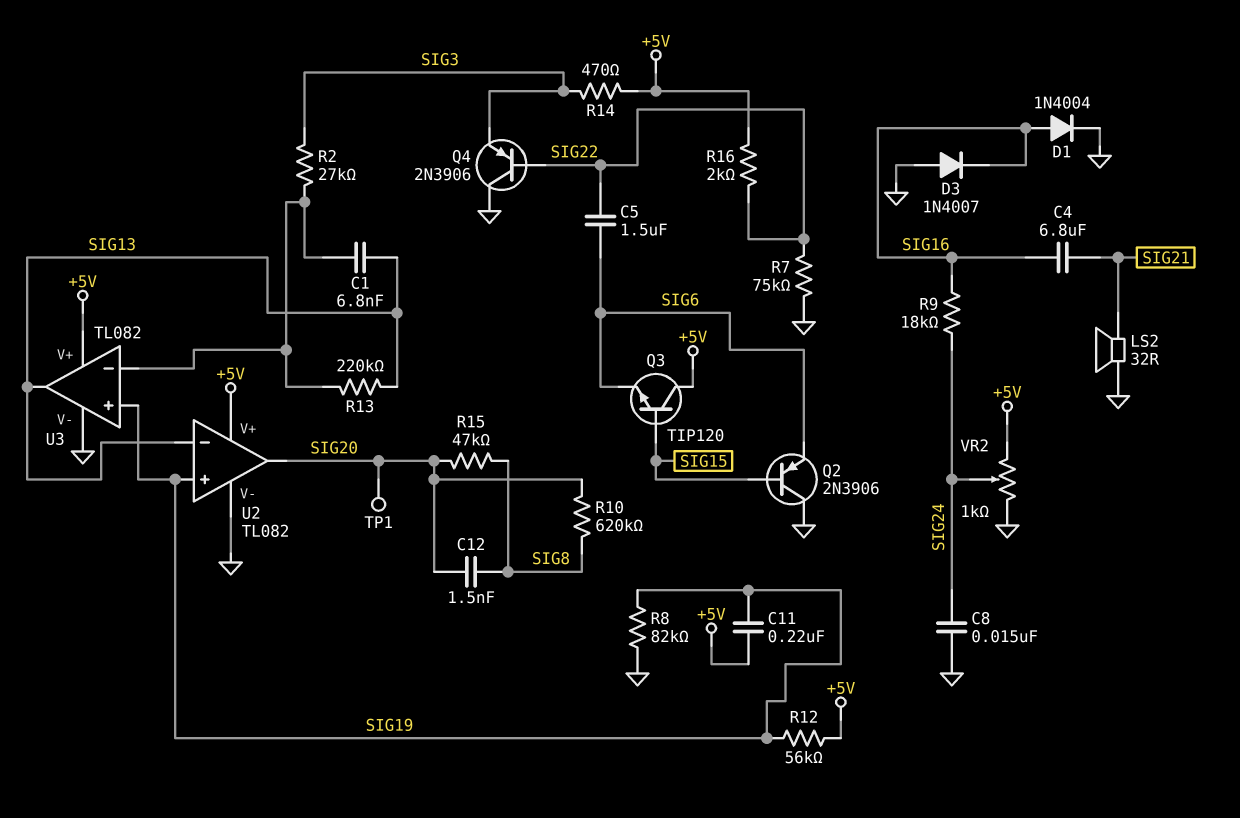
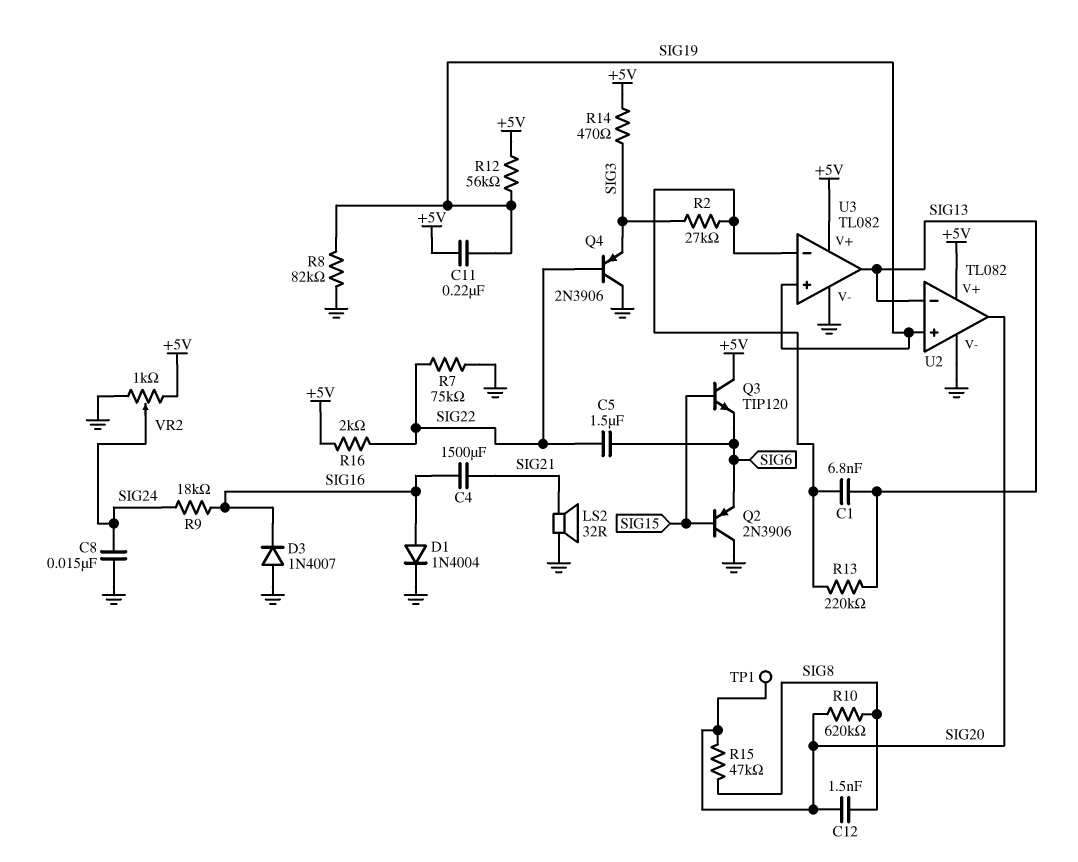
C4: 6.8uF (SIG16, SIG21) -> 1500uF (SIG16, SIG21)

